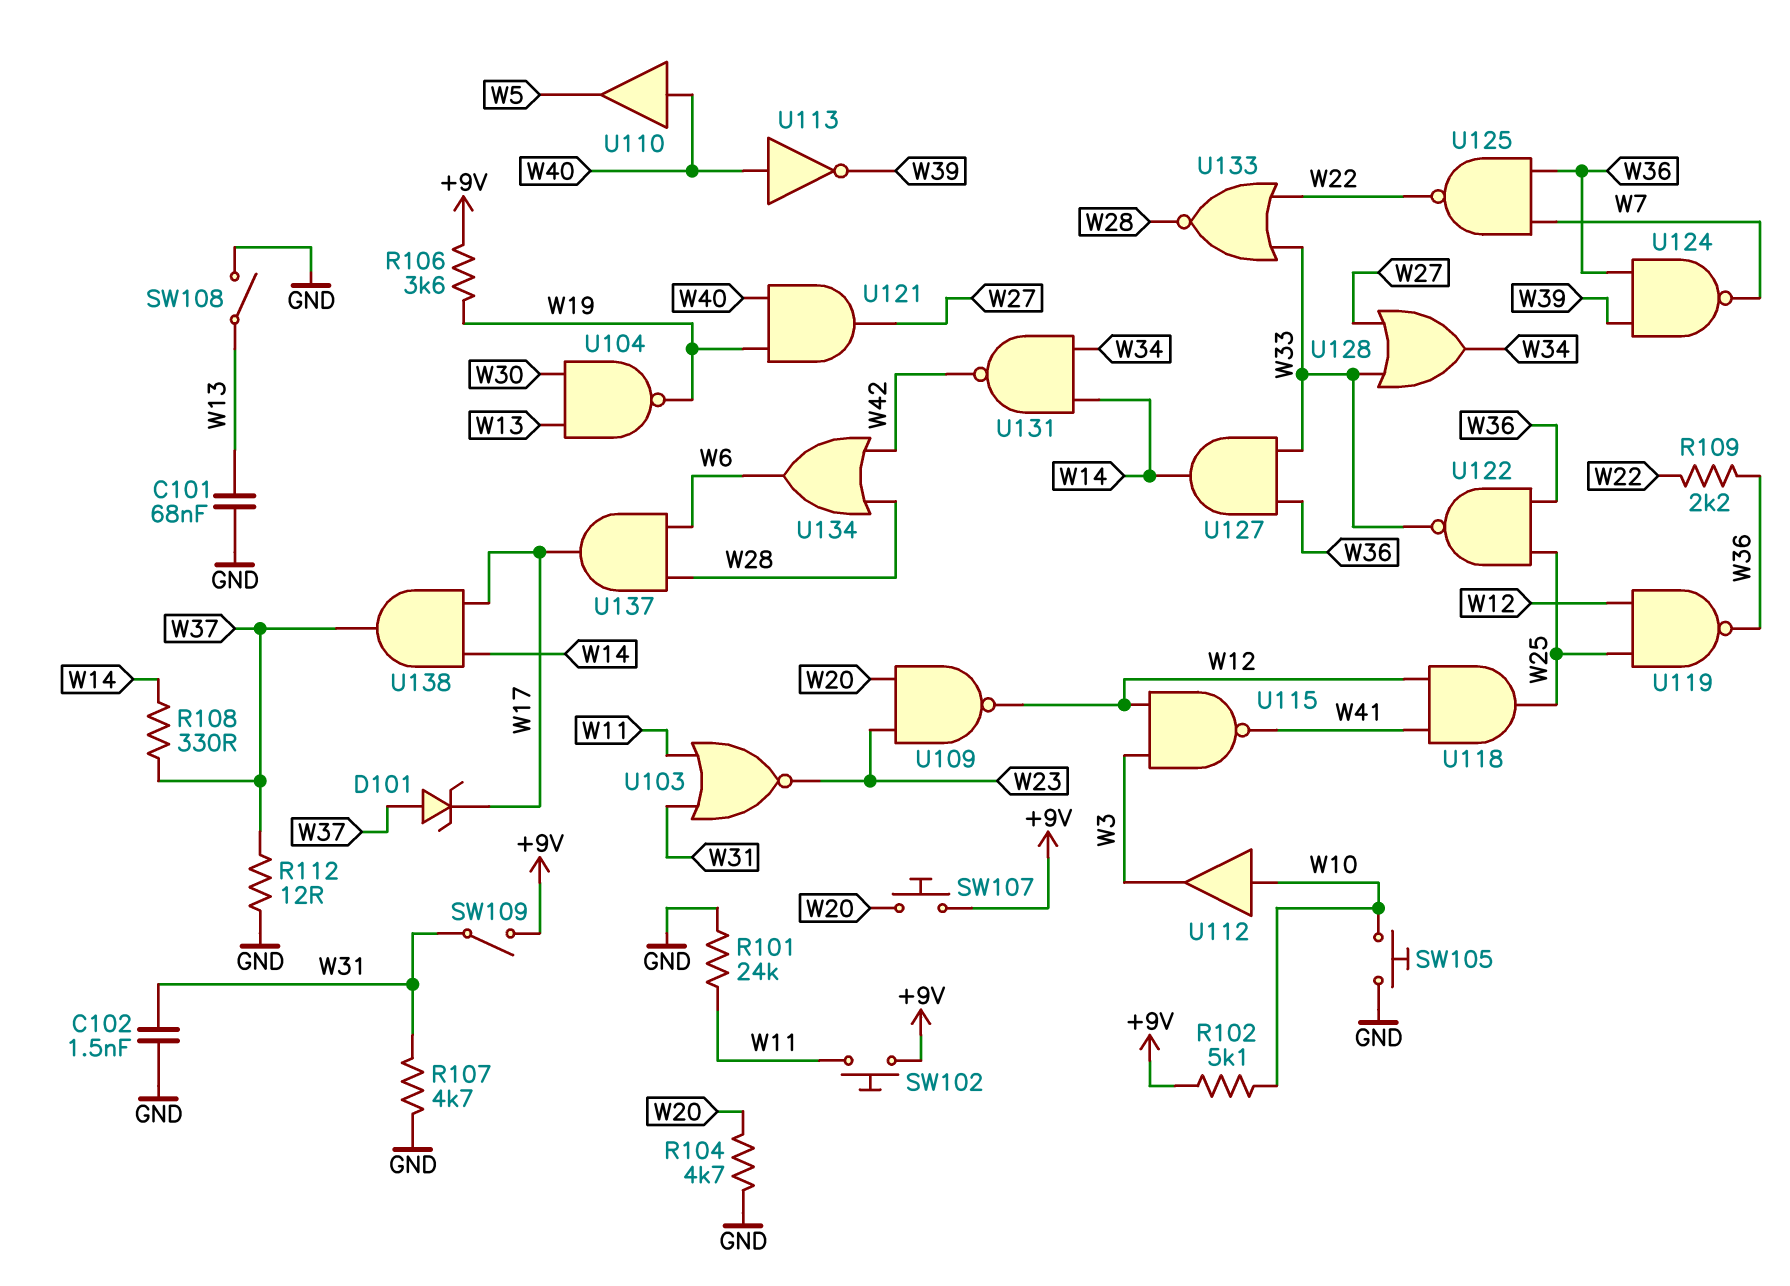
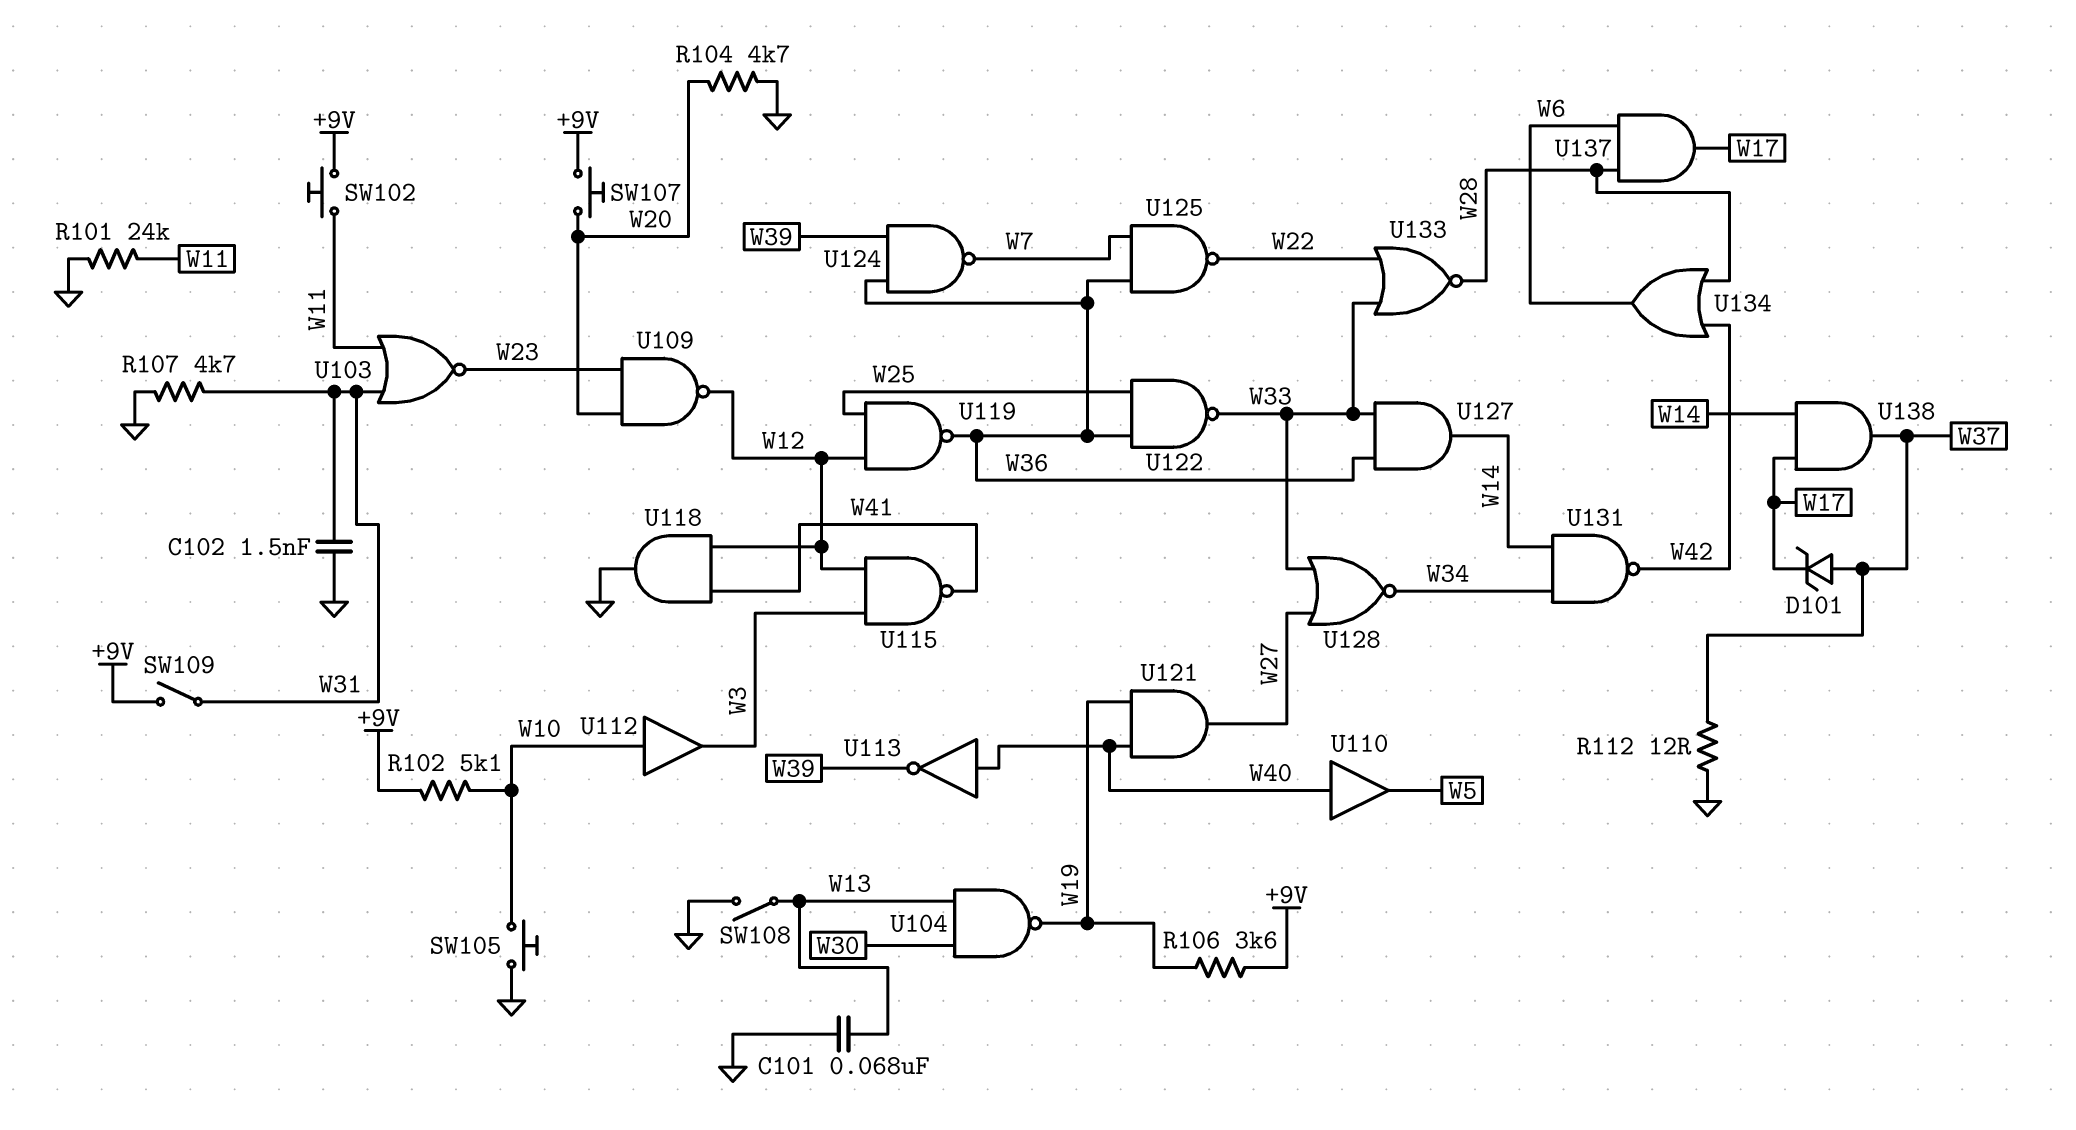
R108: 330 (W14, W37) -> none
R109: 2.2k (W22, W36) -> none
U118: AND (in W12, in W41, out W25) -> AND (in W12, in W41, out GND)
U128: OR (in W27, in W33, out W34) -> NOR (in W27, in W33, out W34)

